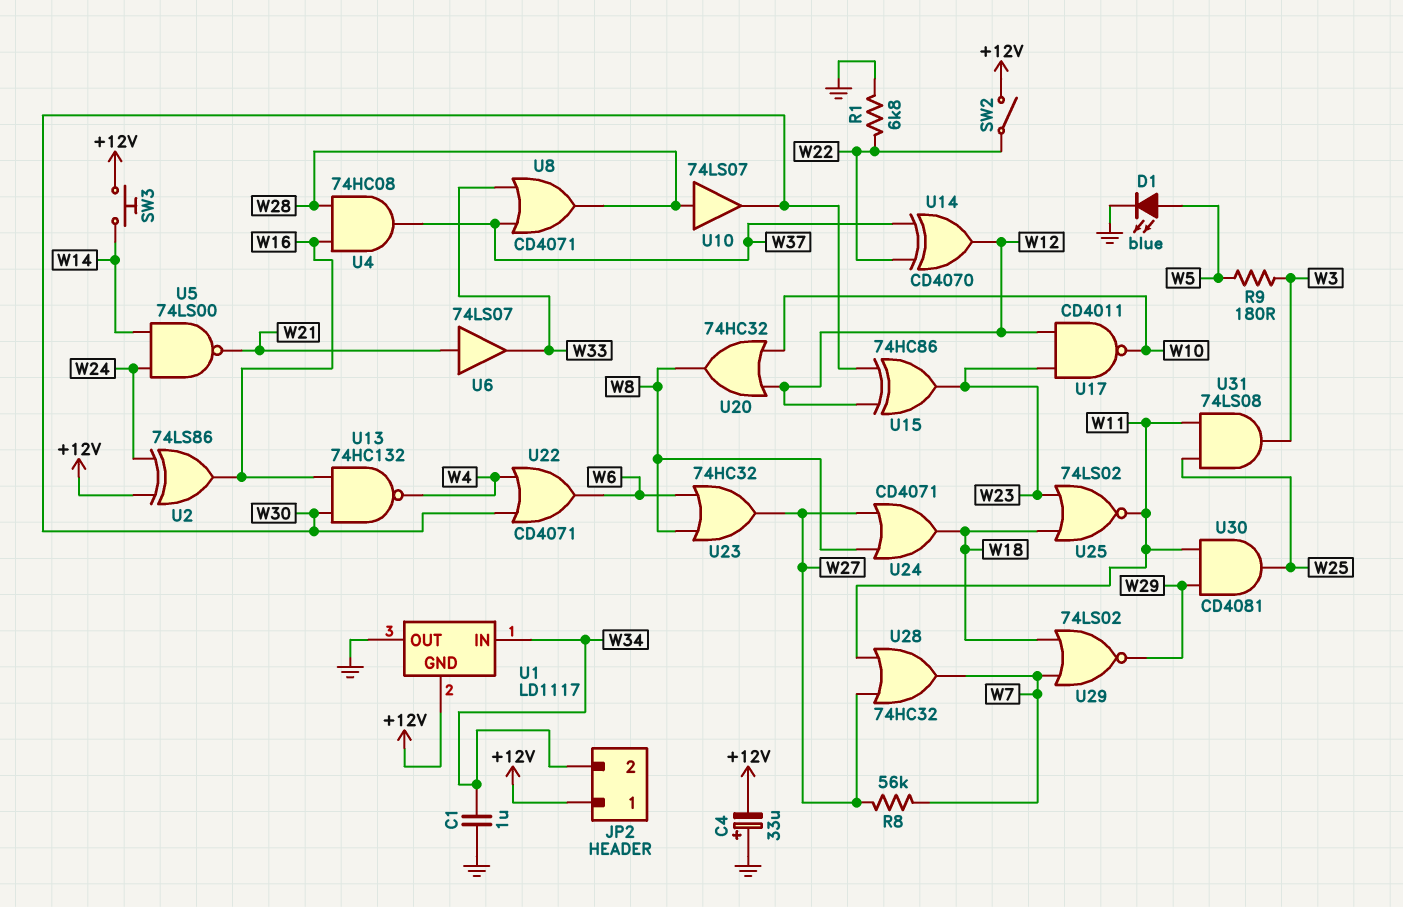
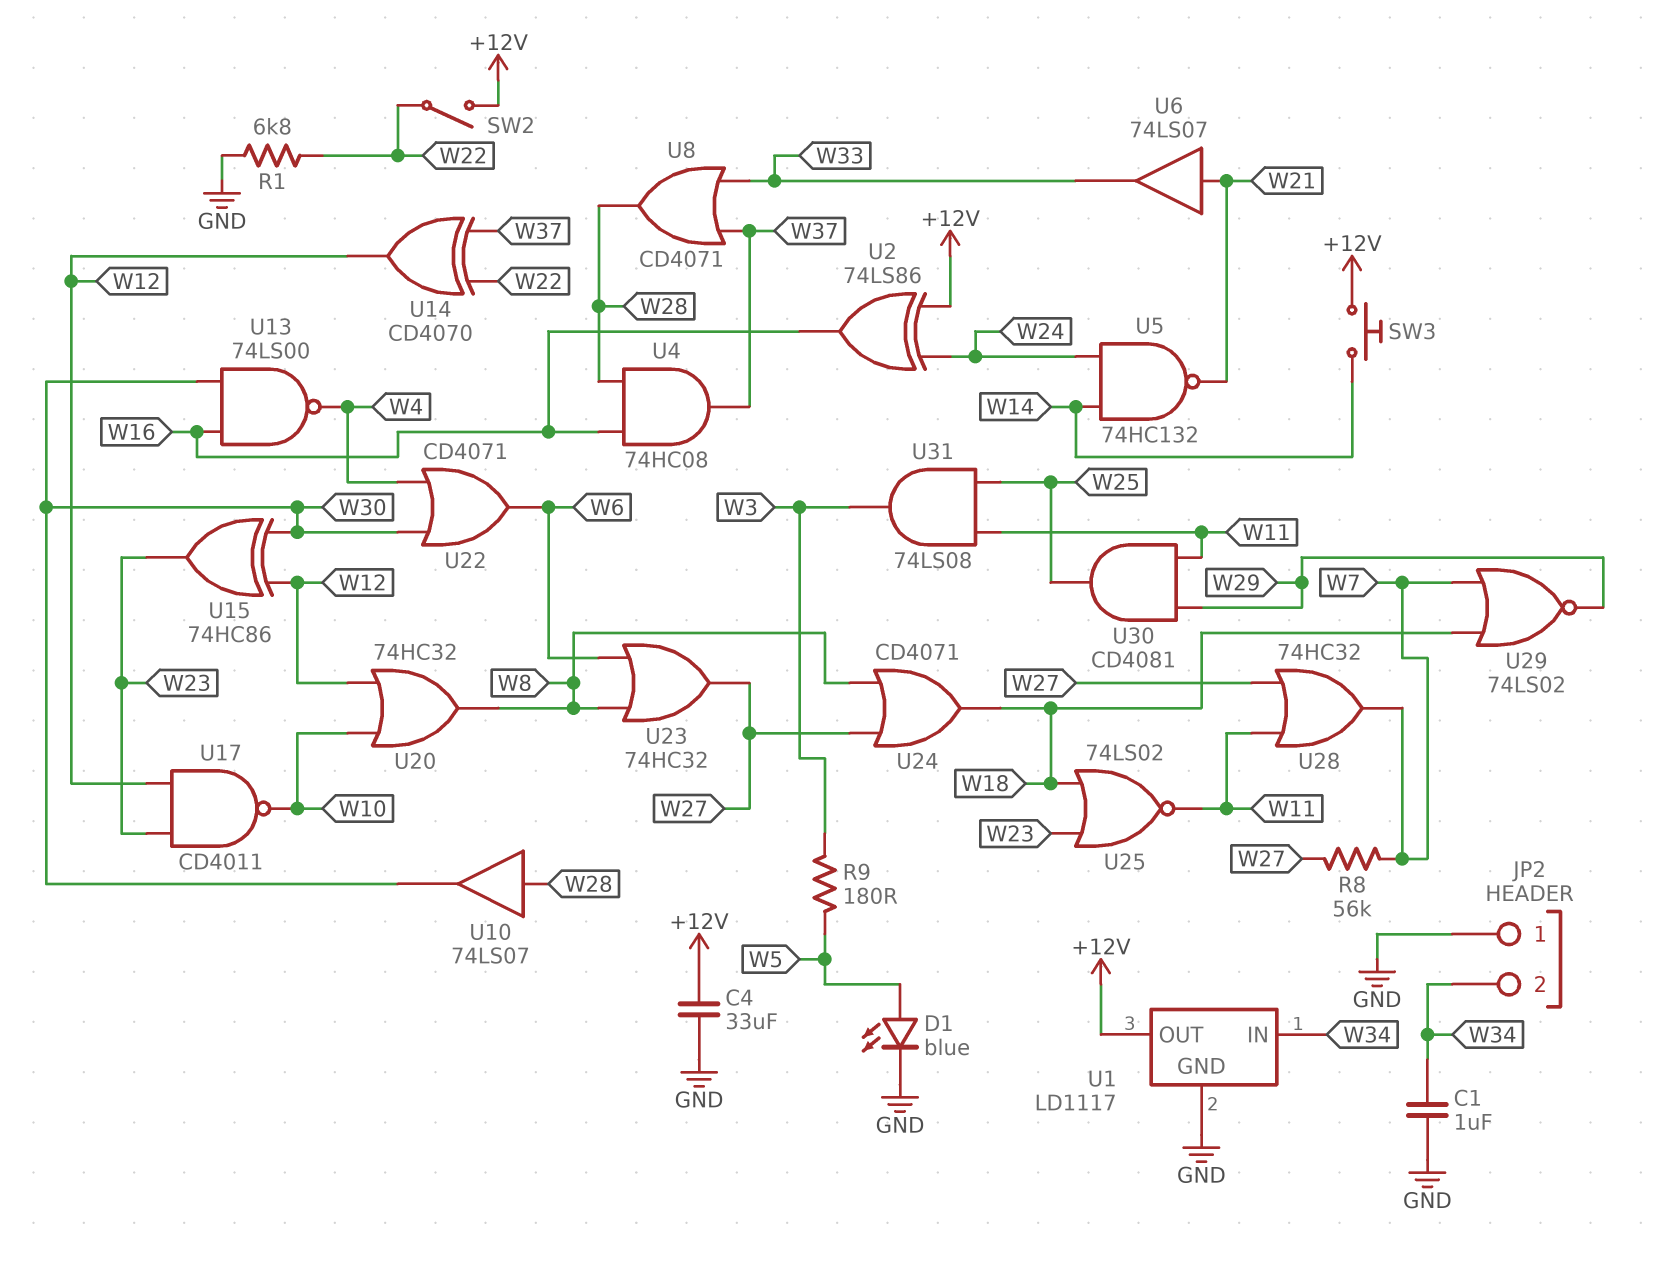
C4: 33uF (plus GND, minus +12V) -> 33uF (+12V, GND)
JP2 pin 1: +12V -> GND
U1 pin GND: +12V -> GND
U1 pin OUT: GND -> +12V
U5: NAND 74LS00 (in W14, in W24, out W21) -> NAND 74HC132 (in W14, in W24, out W21)
U13: NAND 74HC132 (in W16, in W30, out W4) -> NAND 74LS00 (in W16, in W30, out W4)

